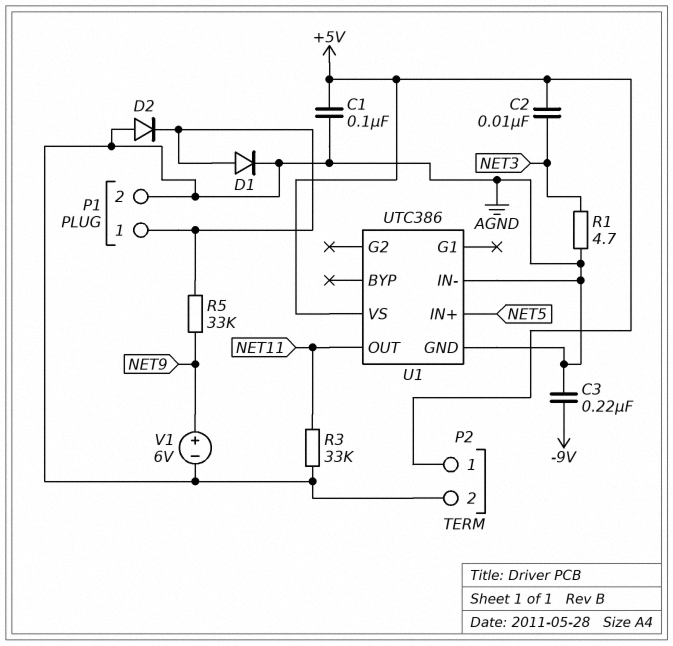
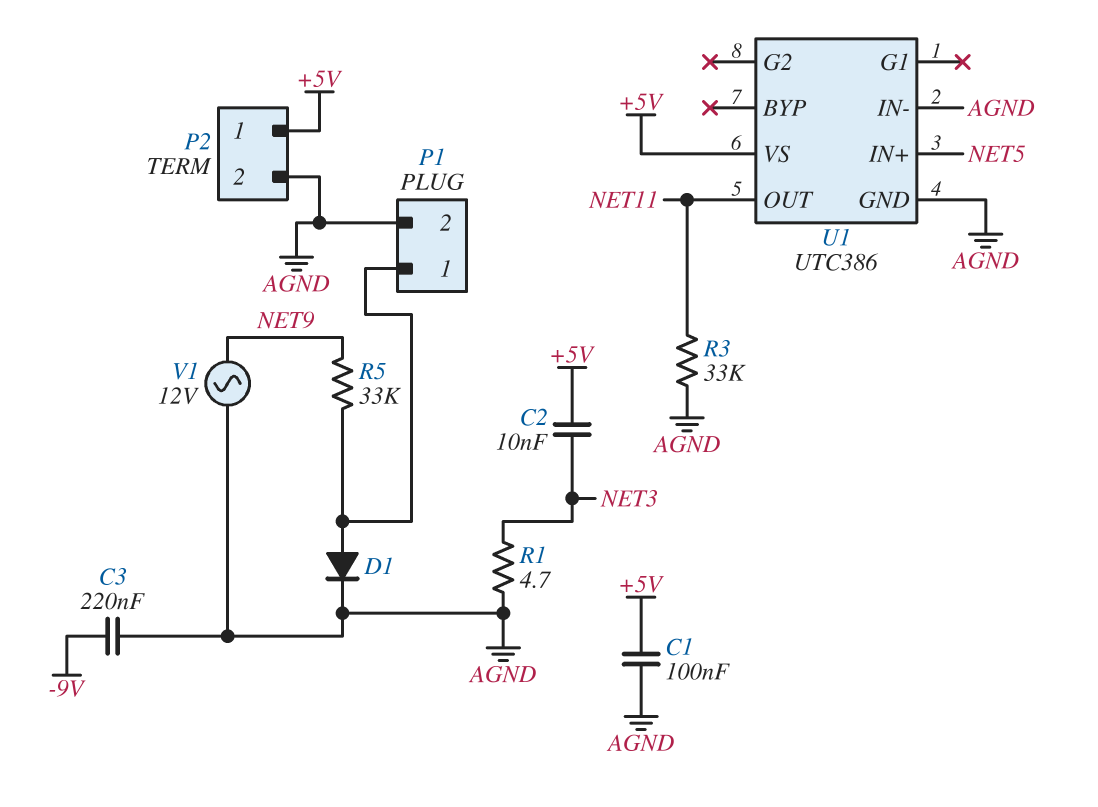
D2: diode (A AGND, K P1/1) -> none
V1: 6V (plus NET9, minus AGND) -> AC 12V (AGND, NET9)

